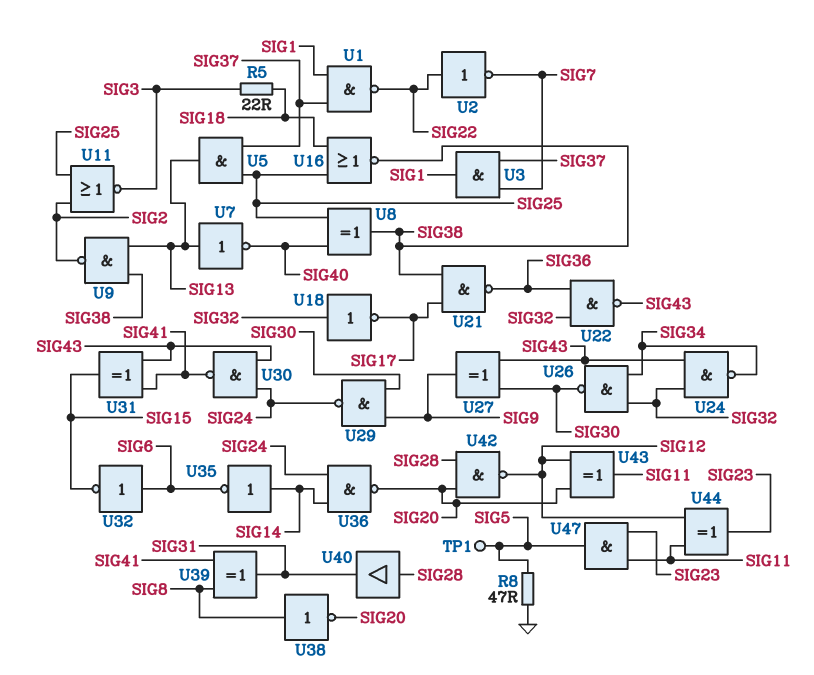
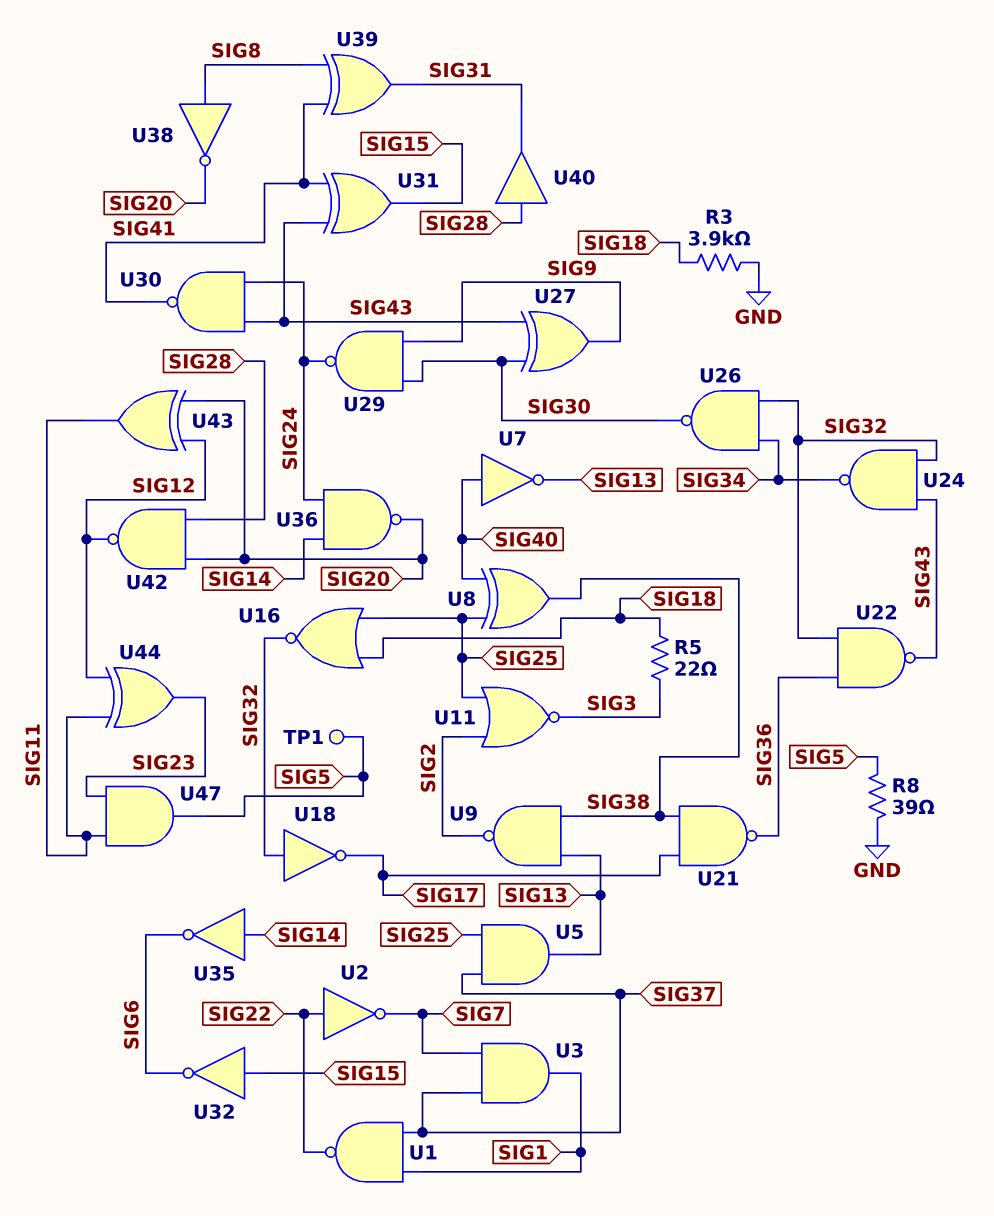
R3: none -> 3.9k (GND, SIG18)
R8: 47 (GND, SIG5) -> 39 (GND, SIG5)
U7: NOT (in SIG13, out SIG40) -> NOT (in SIG40, out SIG13)
U16: NOR (in SIG18, in SIG25, out SIG38) -> NOR (in SIG18, in SIG25, out SIG32)
U32: NOT (in SIG6, out SIG15) -> NOT (in SIG15, out SIG6)

